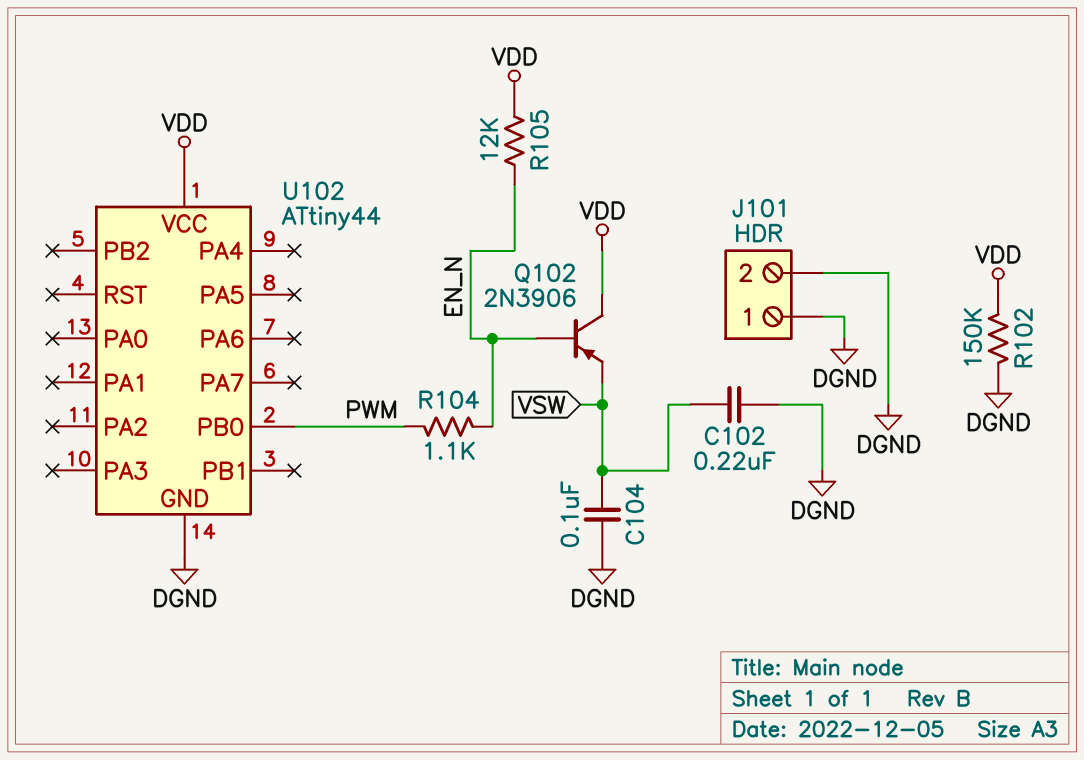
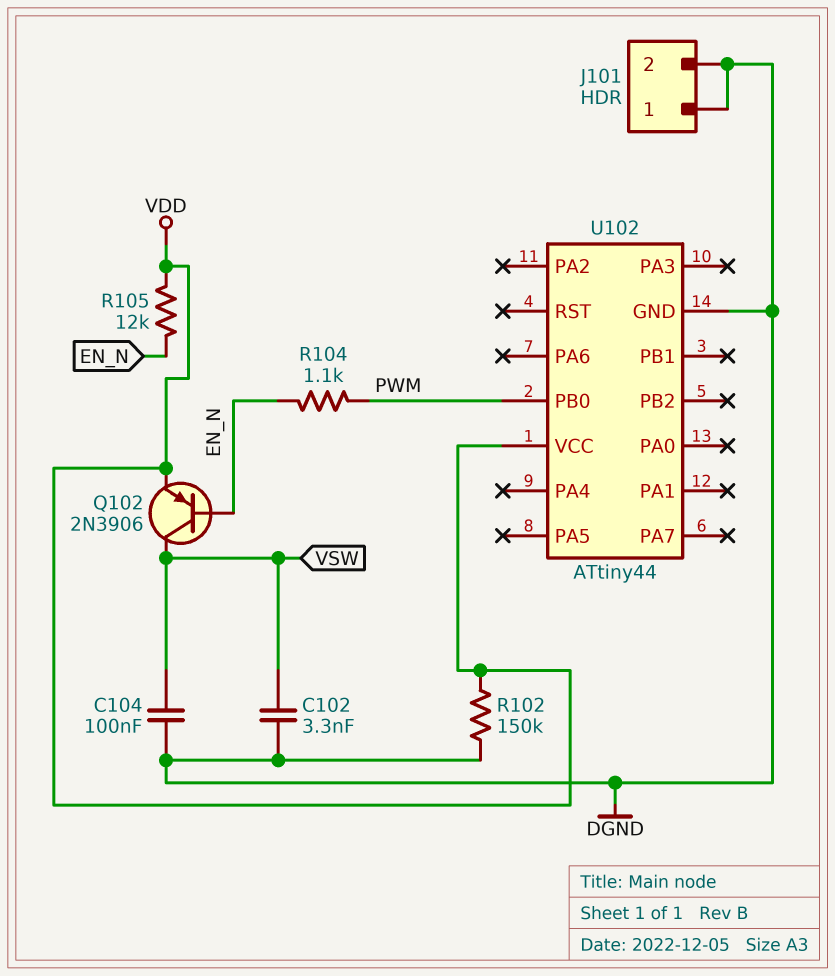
C102: 220nF (DGND, VSW) -> 3.3nF (DGND, VSW)
Q102: PNP 2N3906 (B EN_N, C VDD, E VSW) -> PNP 2N3906 (B EN_N, C VSW, E VDD)

